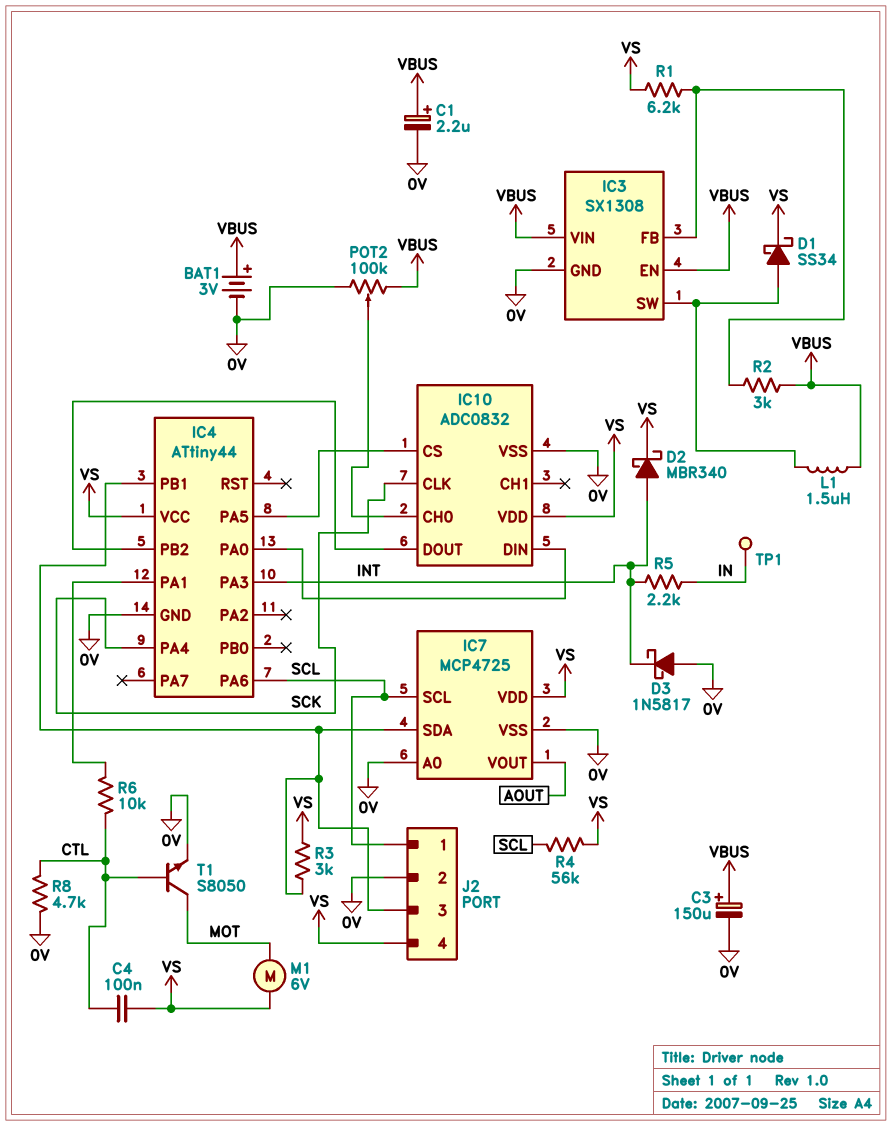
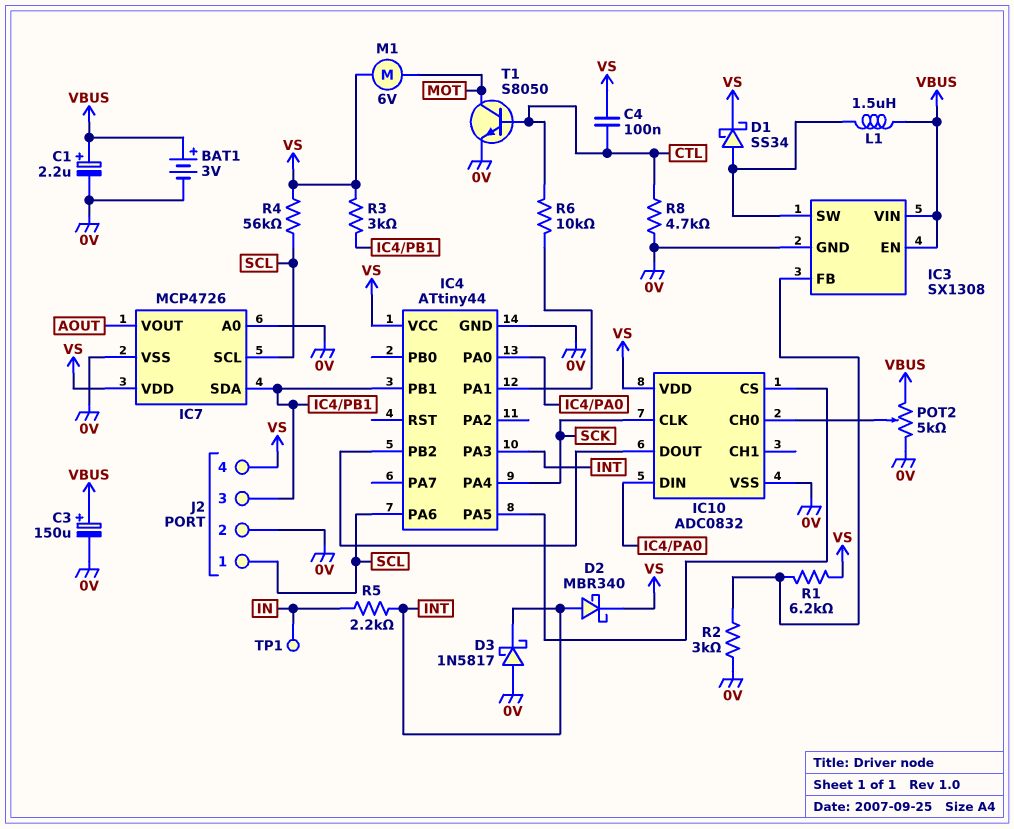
IC7: MCP4725 -> MCP4726
POT2: 100k (0V, VBUS, wiper IC10/CH0) -> 5k (0V, VBUS, wiper IC10/CH0)
R2: 3k (IC3/FB, VBUS) -> 3k (0V, IC3/FB)

